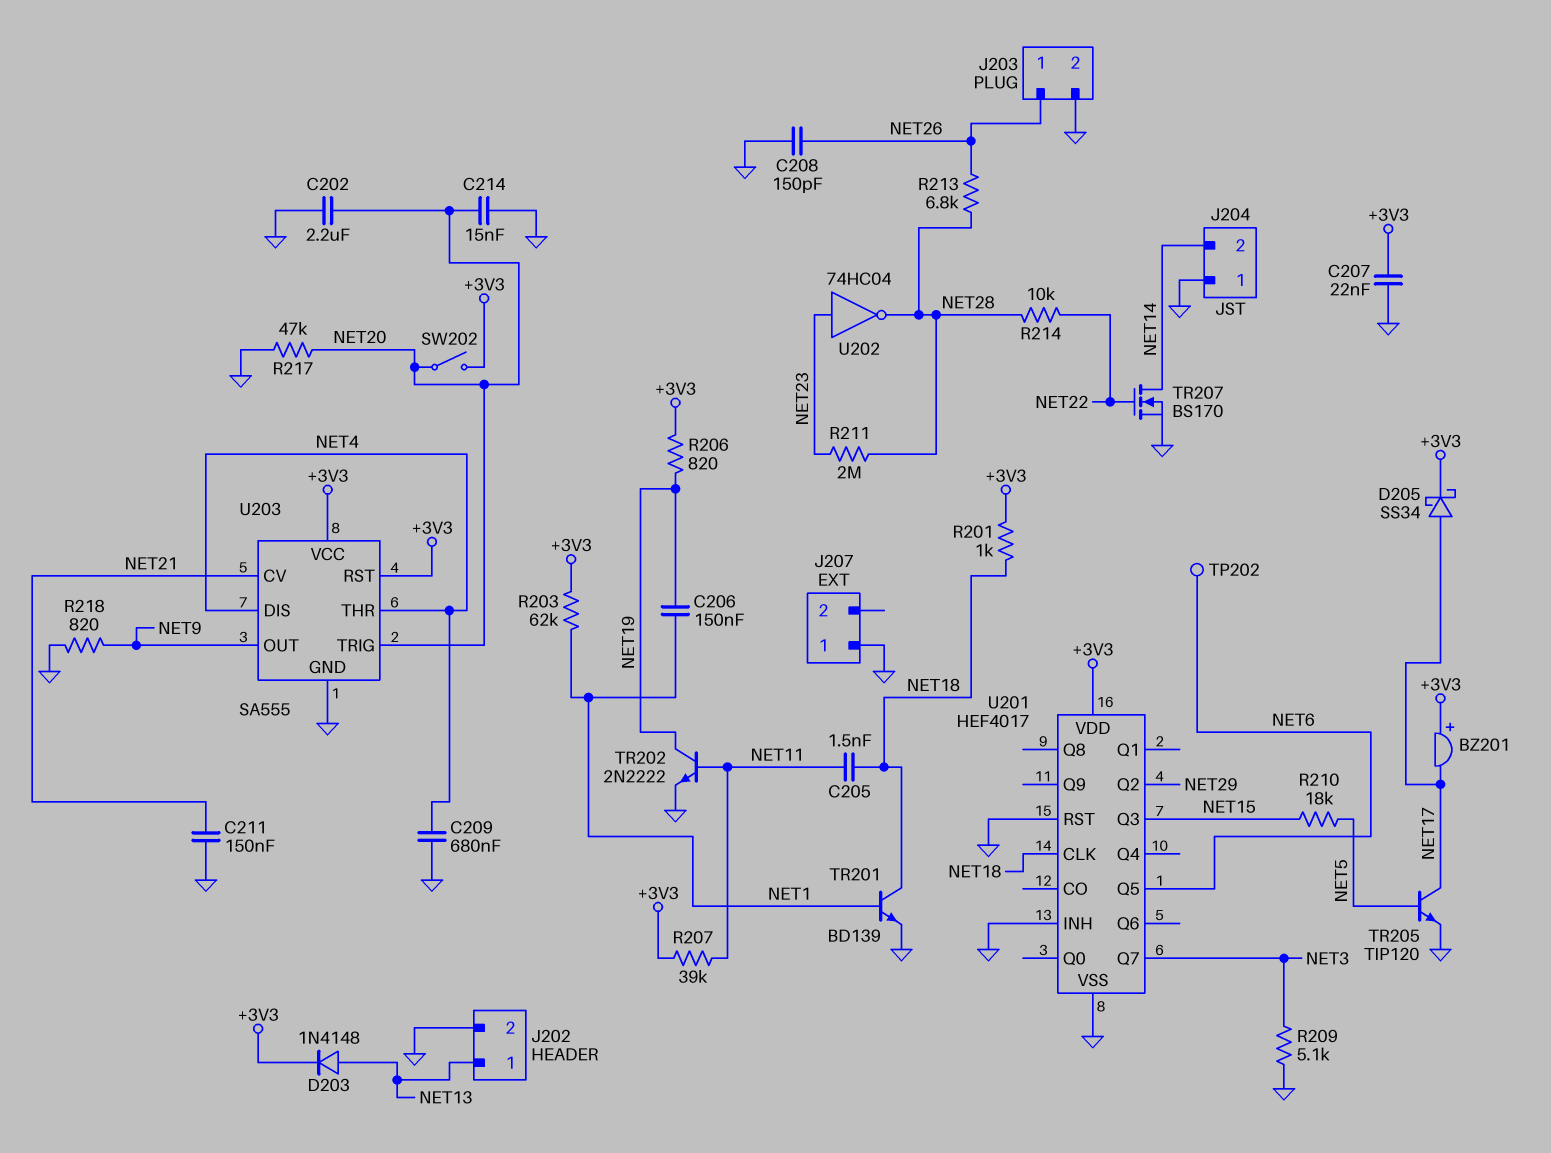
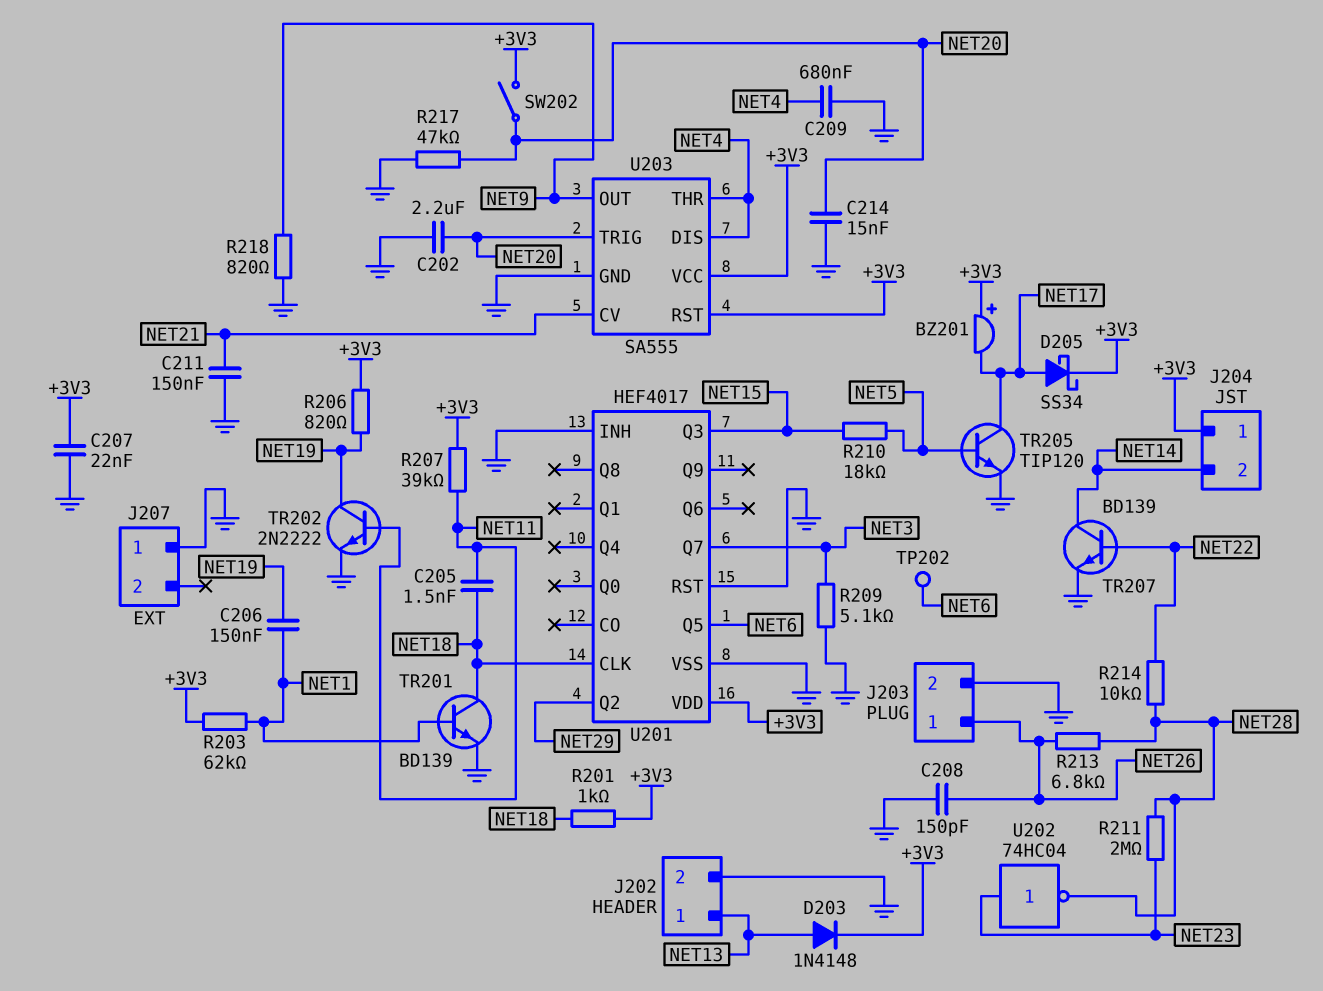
J204 pin 1: GND -> +3V3
TR207: NMOS BS170 (G NET22, D NET14, S GND) -> NPN BD139 (B NET22, C NET14, E GND)

